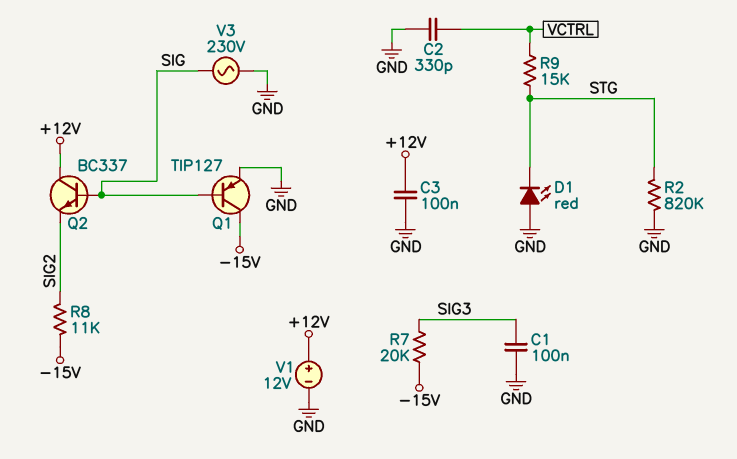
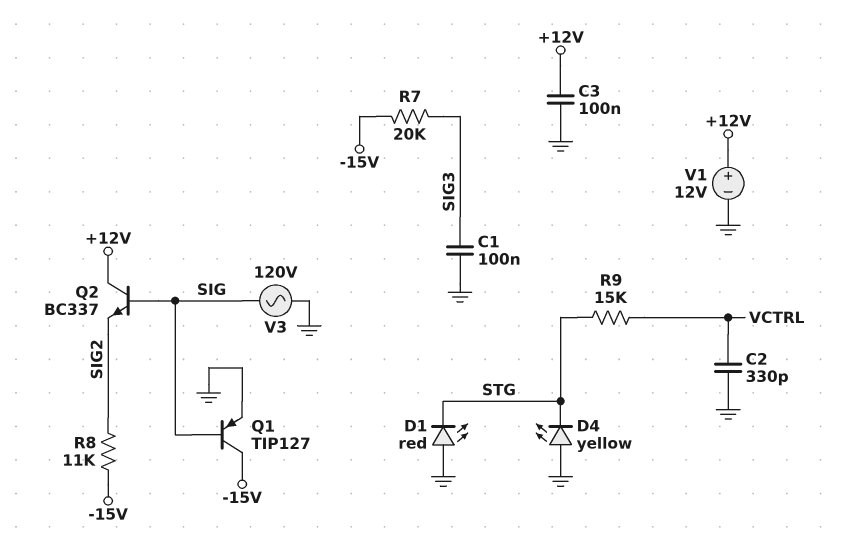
D4: none -> LED yellow (A GND, K STG)
R2: 820k (GND, STG) -> none
V3: AC 230V (GND, SIG) -> AC 120V (GND, SIG)

